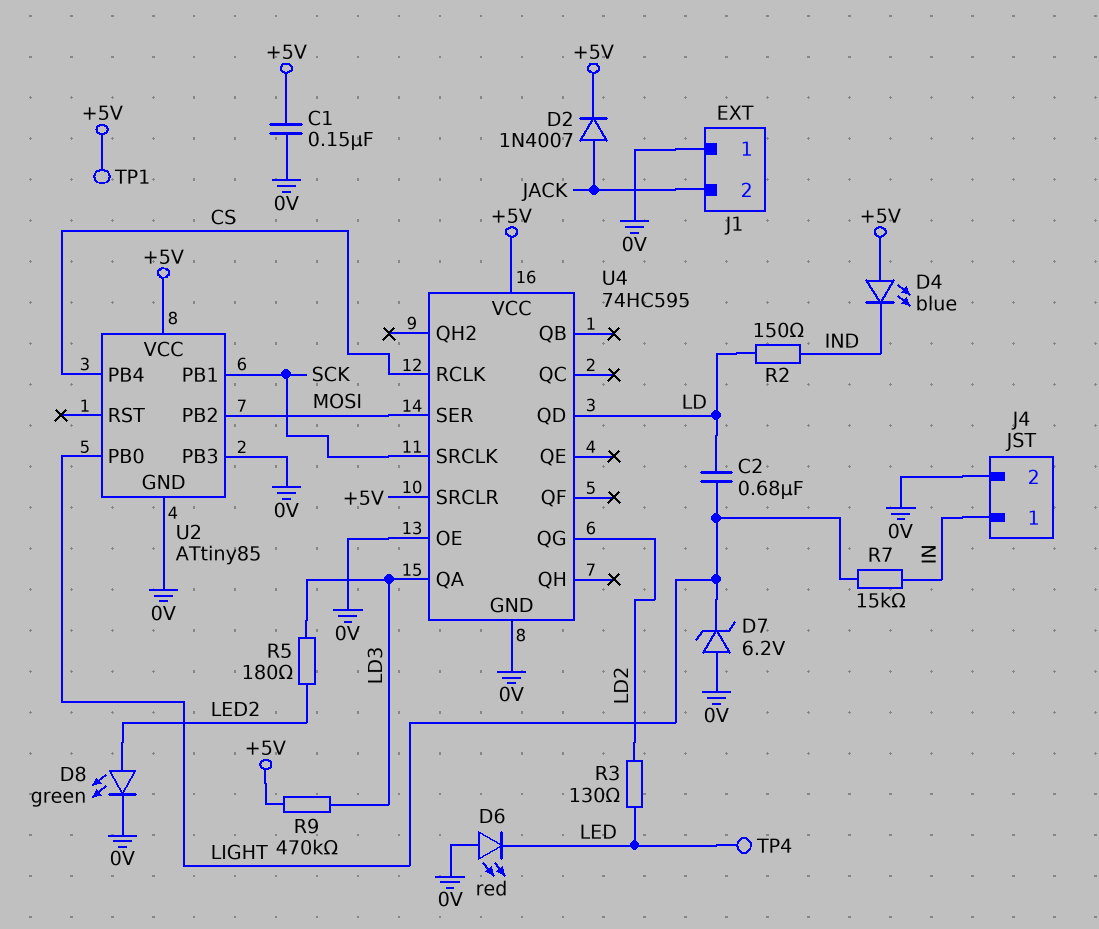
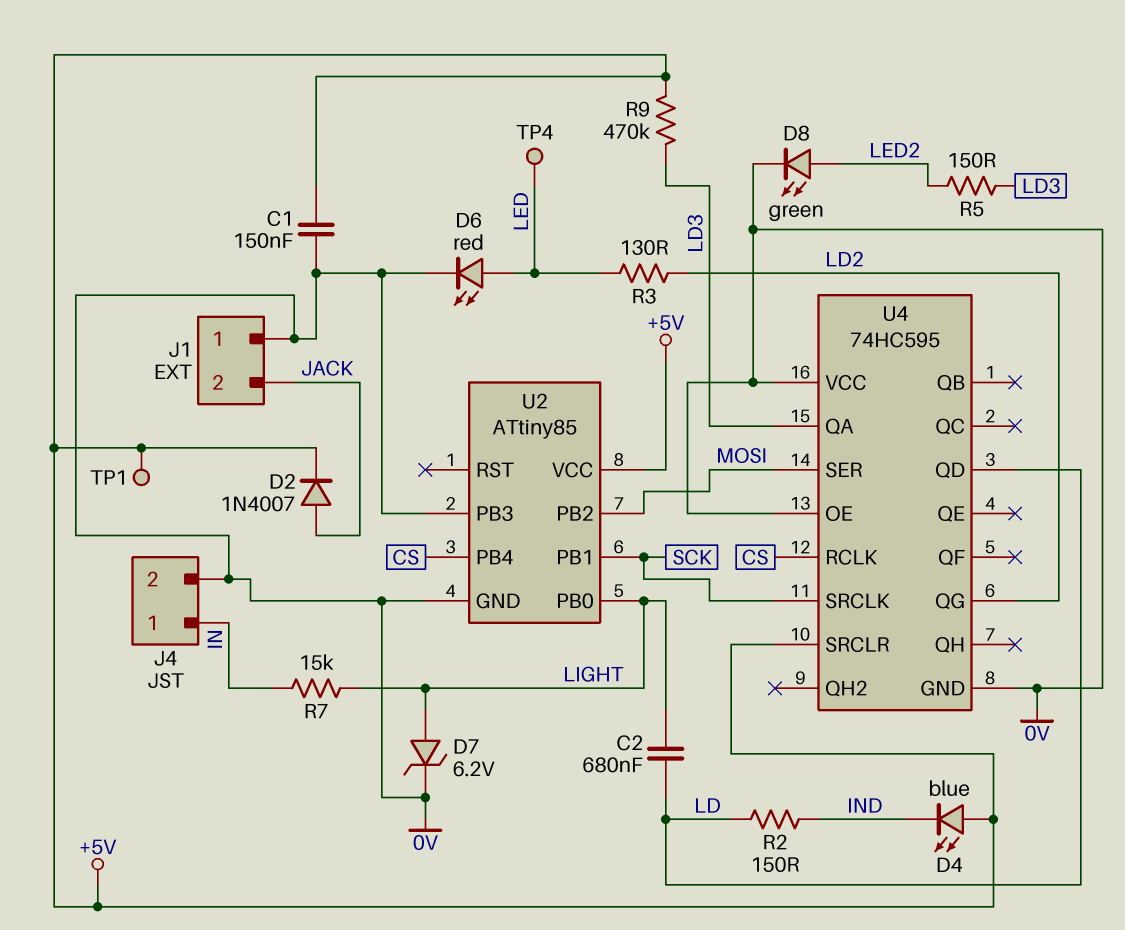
D6: LED red (A 0V, K LED) -> LED red (A LED, K 0V)
D7: zener 6.2V (A 0V, K LIGHT) -> zener 6.2V (A LIGHT, K 0V)
R5: 180 (LD3, LED2) -> 150 (LD3, LED2)
U4 pin VCC: +5V -> 0V

